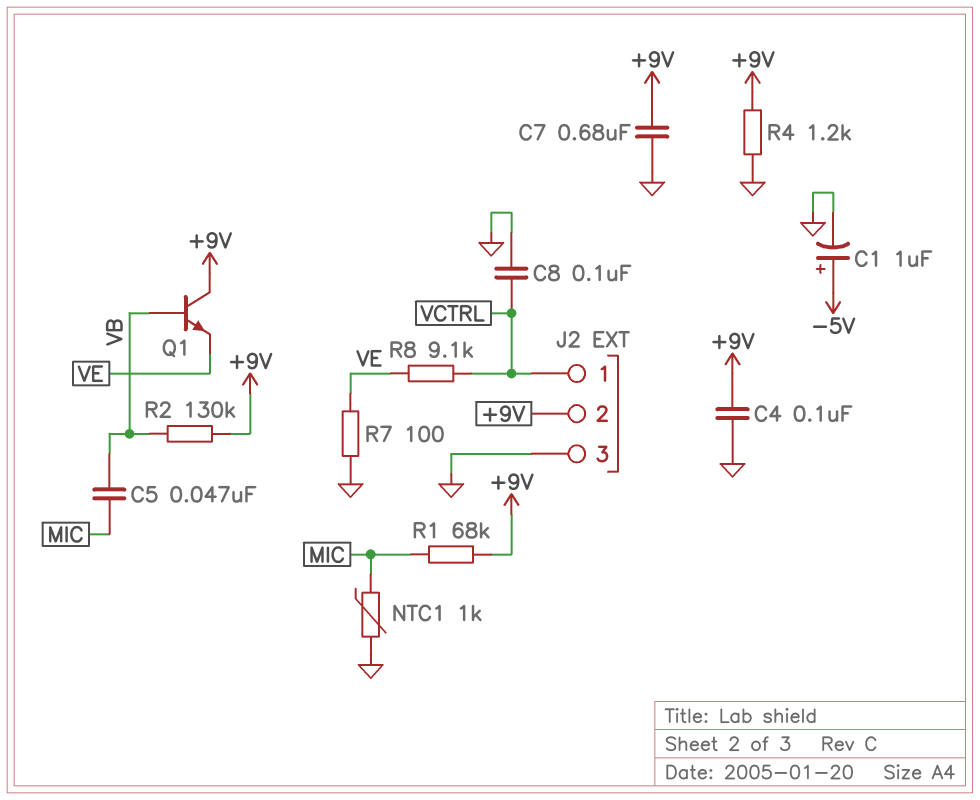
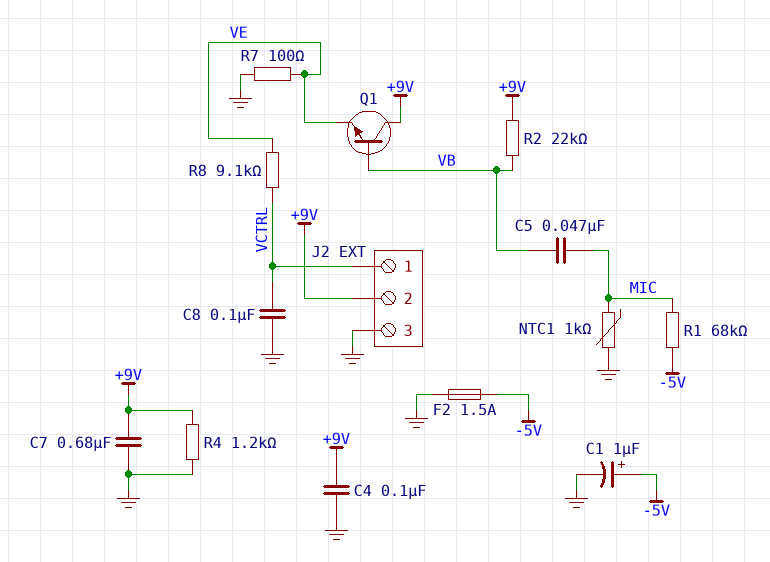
F2: none -> 1.5A (-5V, GND)
R1: 68k (+9V, MIC) -> 68k (-5V, MIC)
R2: 130k (+9V, VB) -> 22k (+9V, VB)

